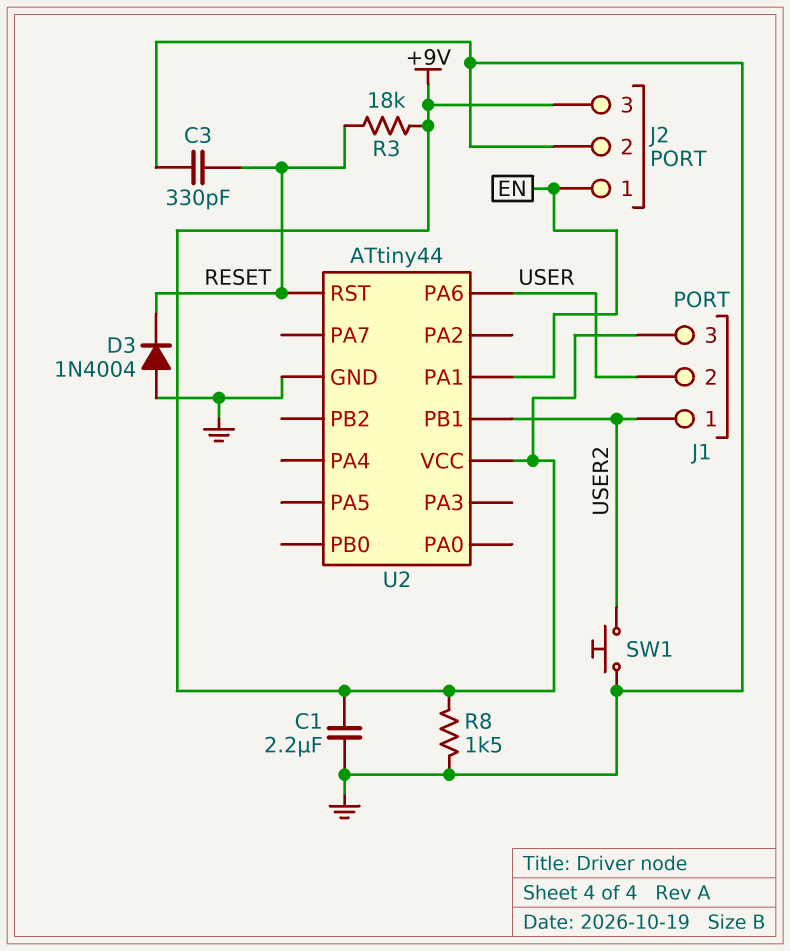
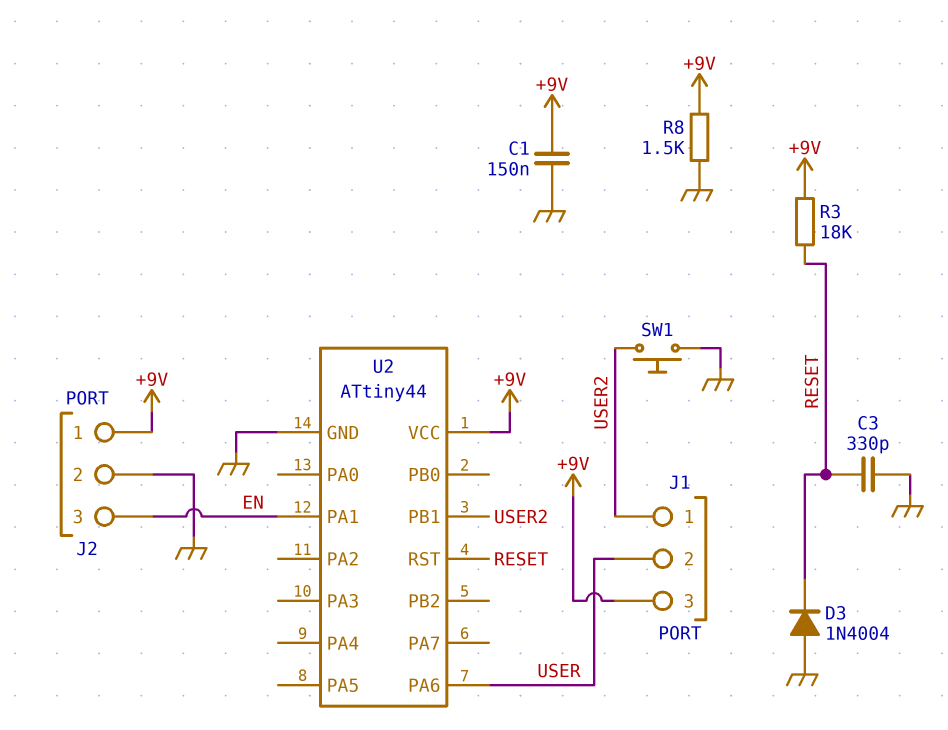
C1: 2.2uF (+9V, GND) -> 150nF (+9V, GND)
J2 pin 1: EN -> +9V
J2 pin 3: +9V -> EN

